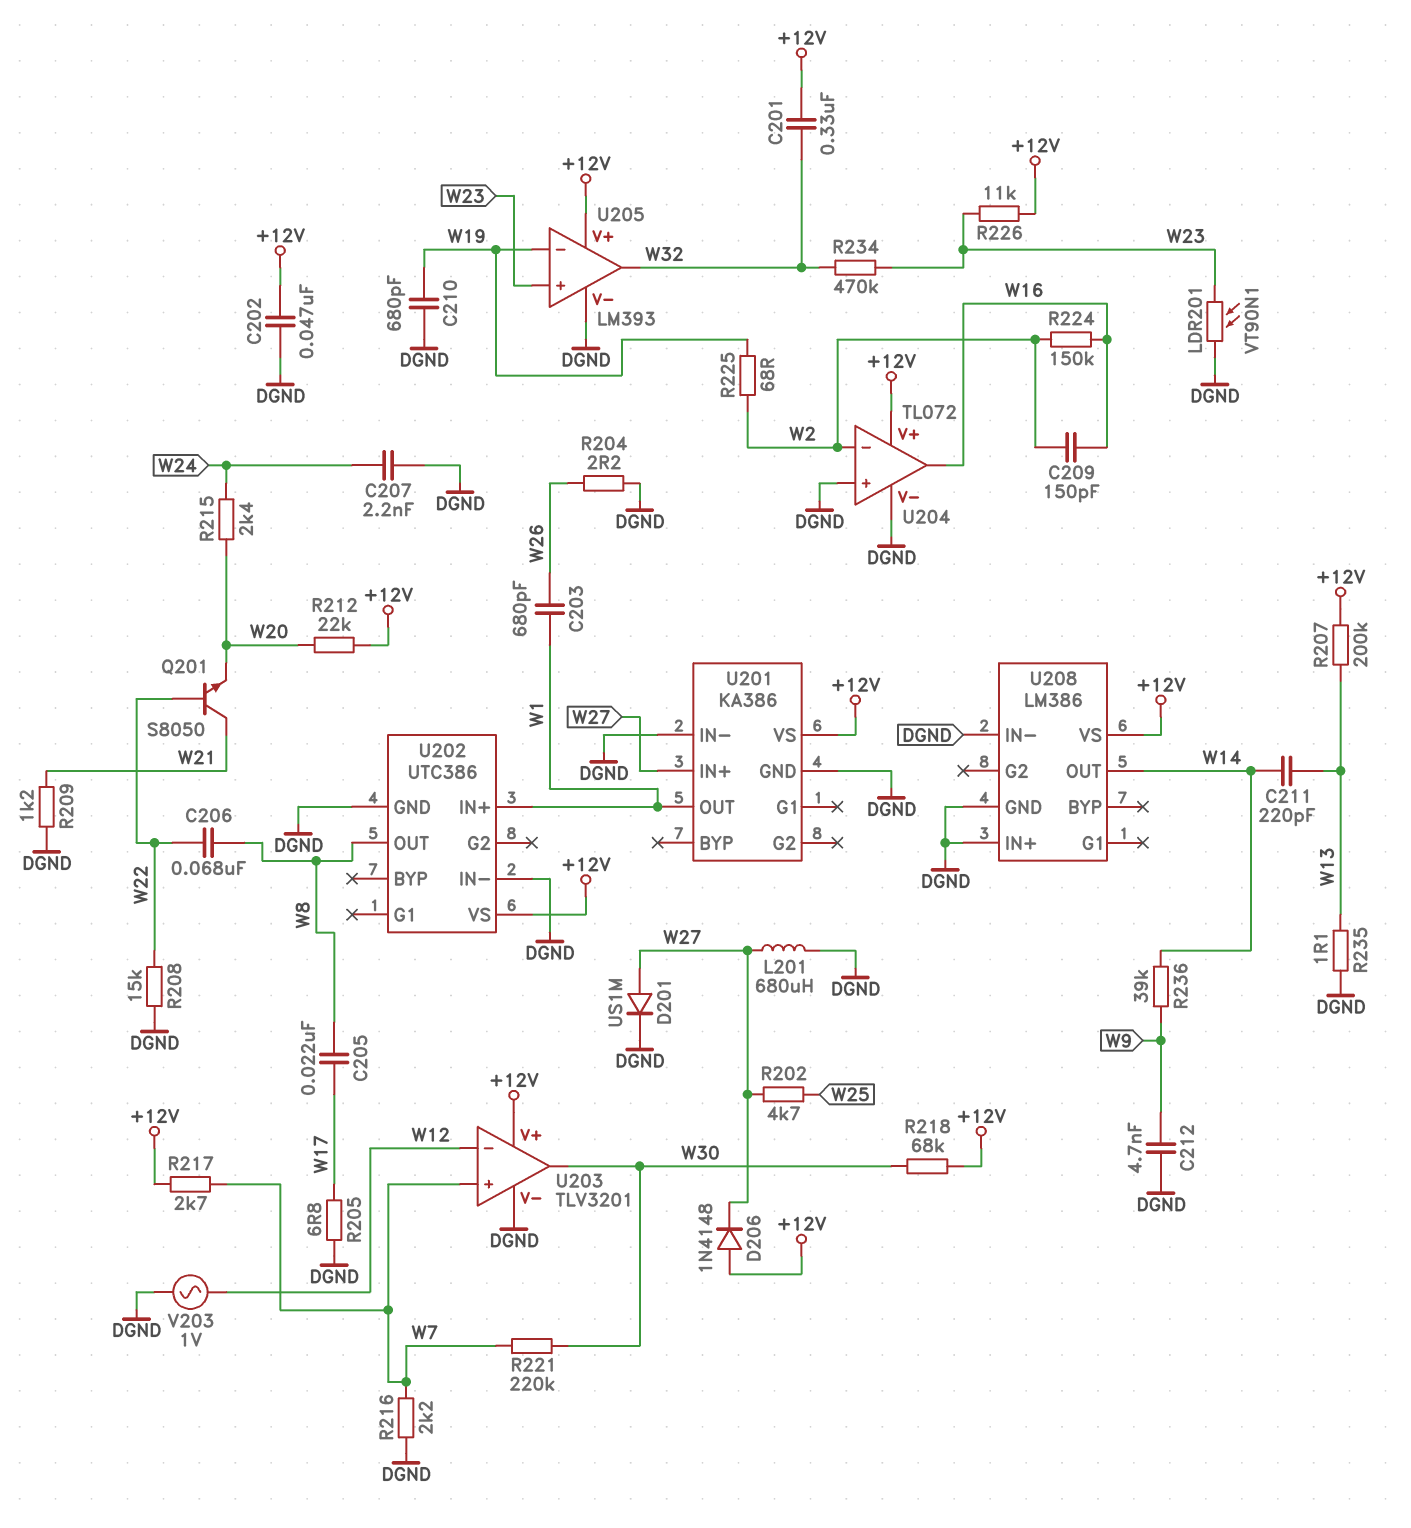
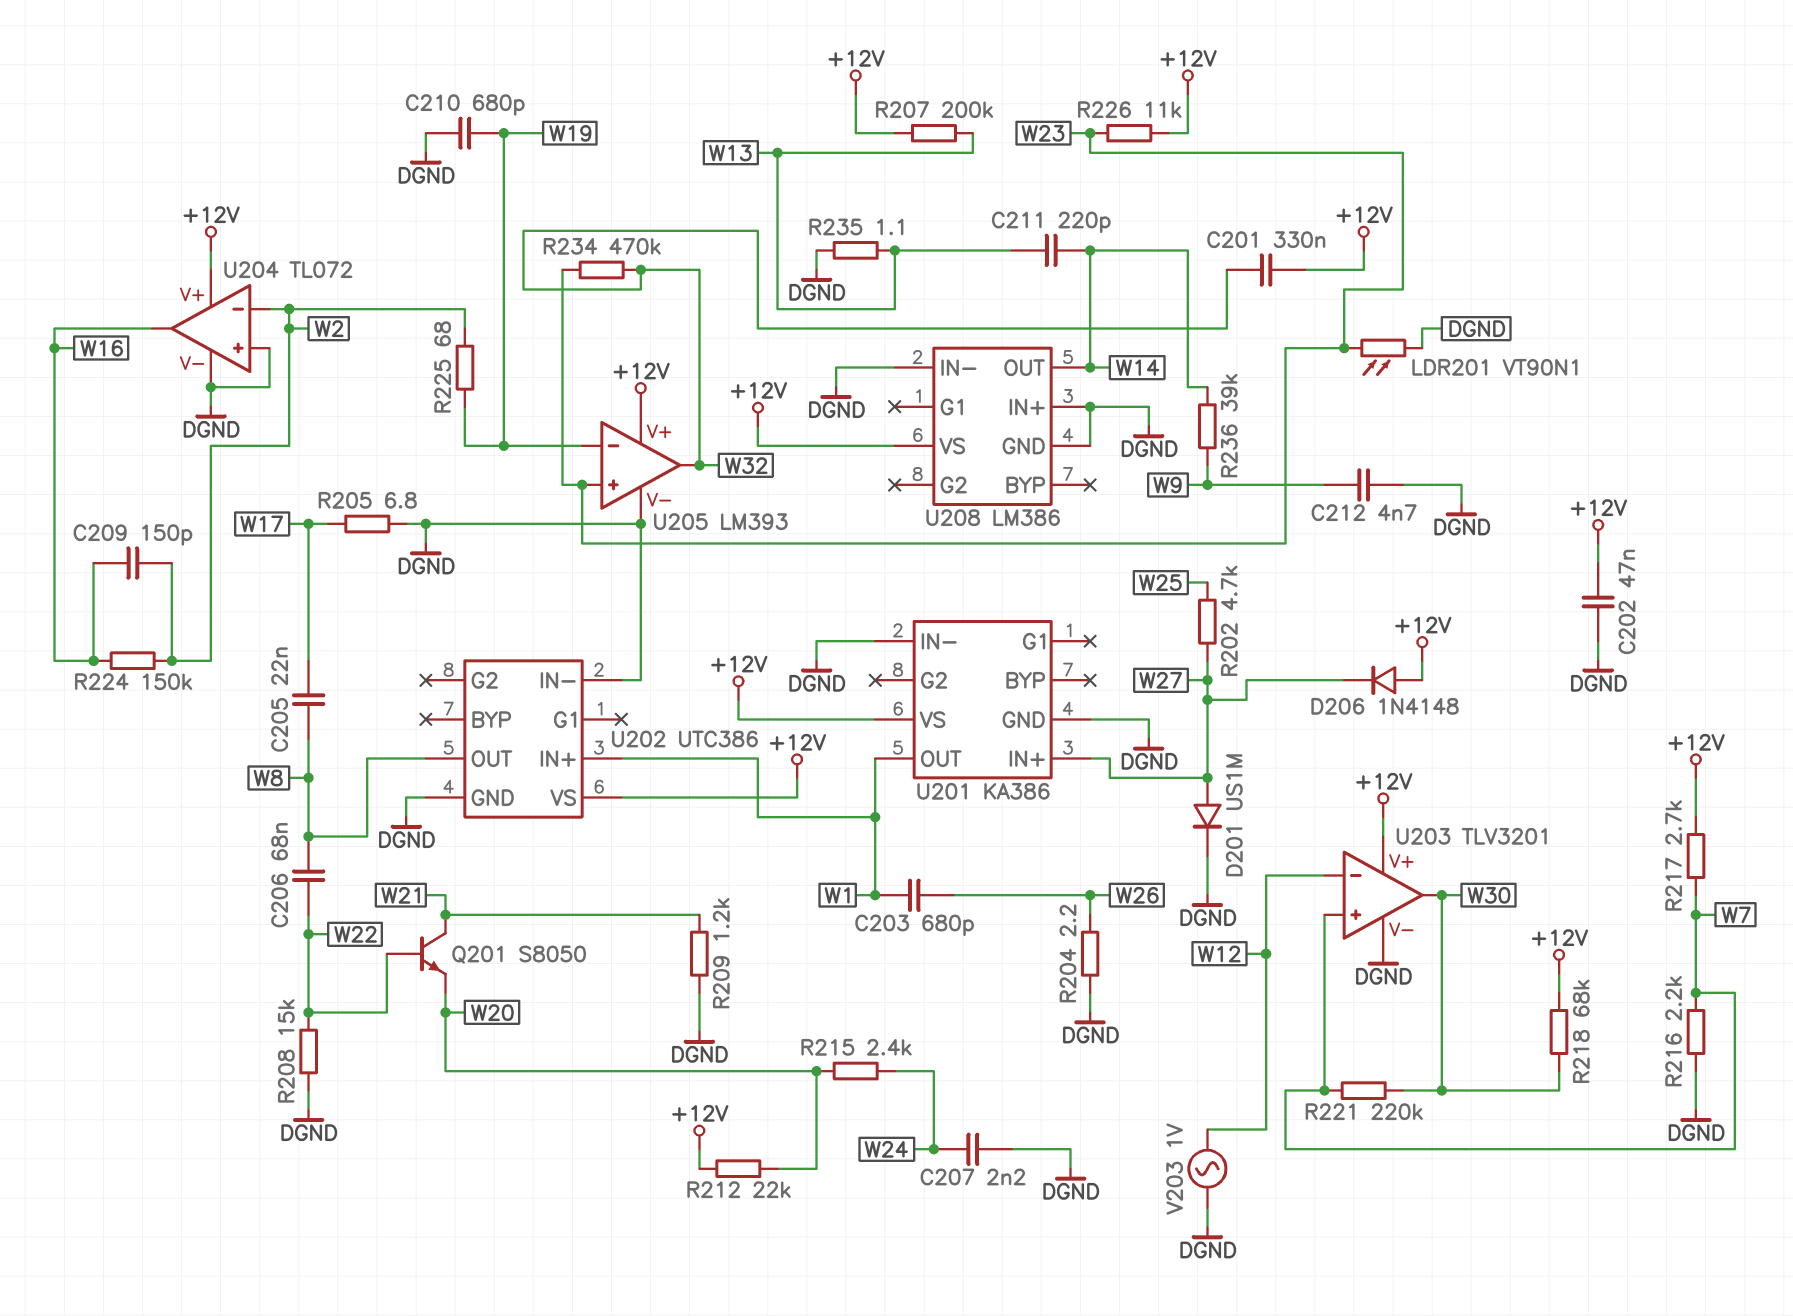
L201: 680uH (DGND, W27) -> none

